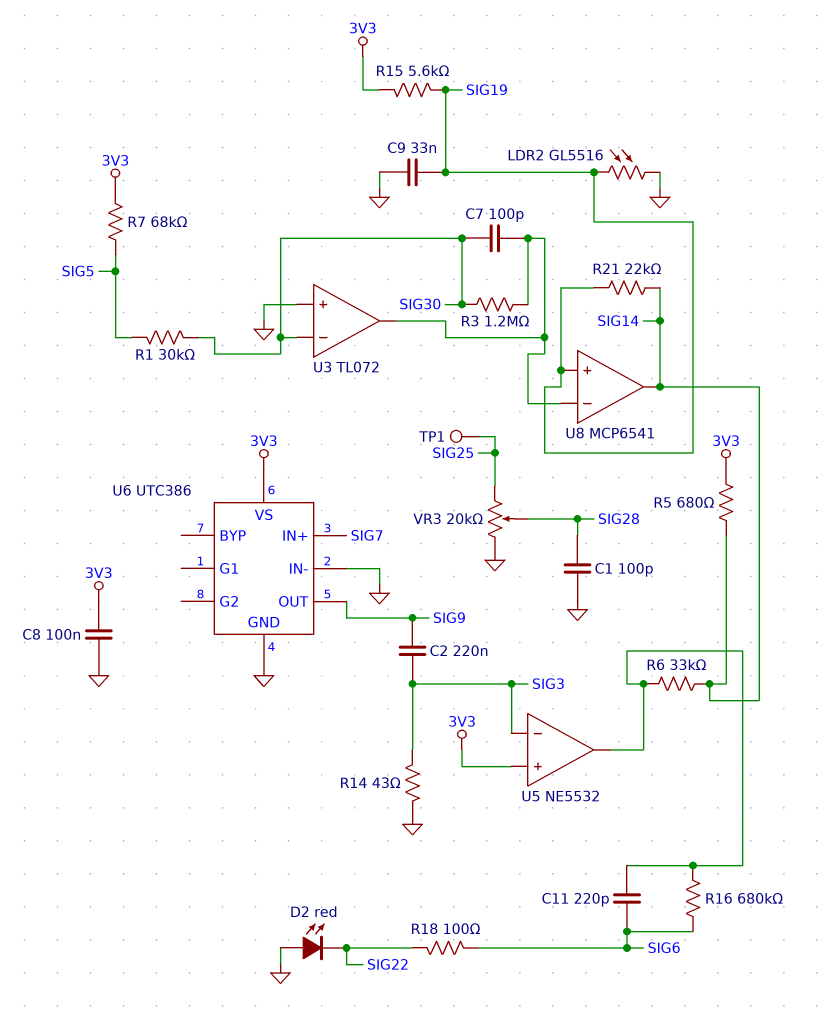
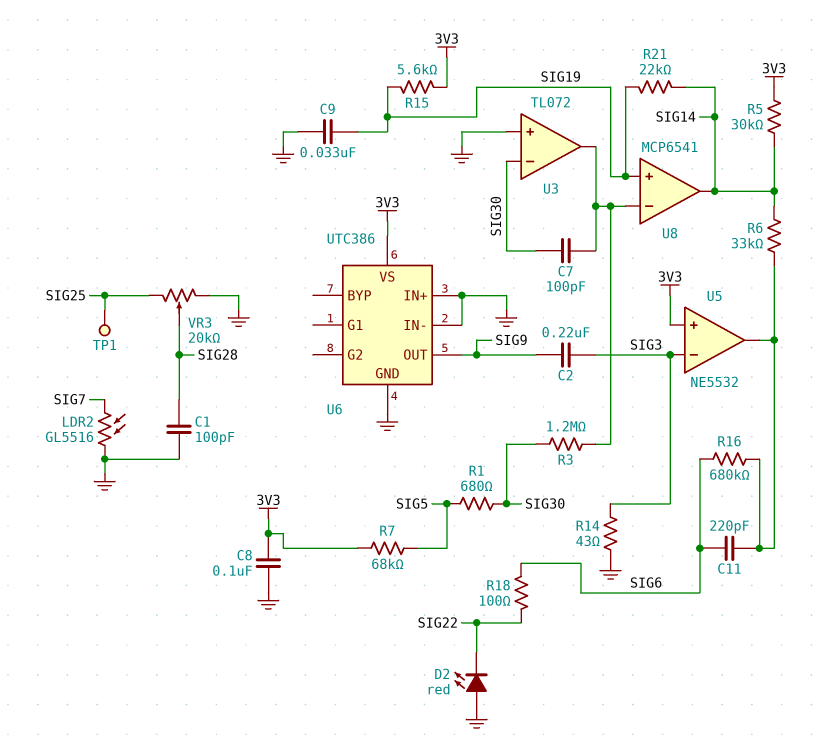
LDR2: GL5516 (GND, SIG19) -> GL5516 (GND, SIG7)
R1: 30k (SIG5, SIG30) -> 680 (SIG5, SIG30)
R5: 680 (3V3, SIG14) -> 30k (3V3, SIG14)
U6 pin IN+: SIG7 -> GND

